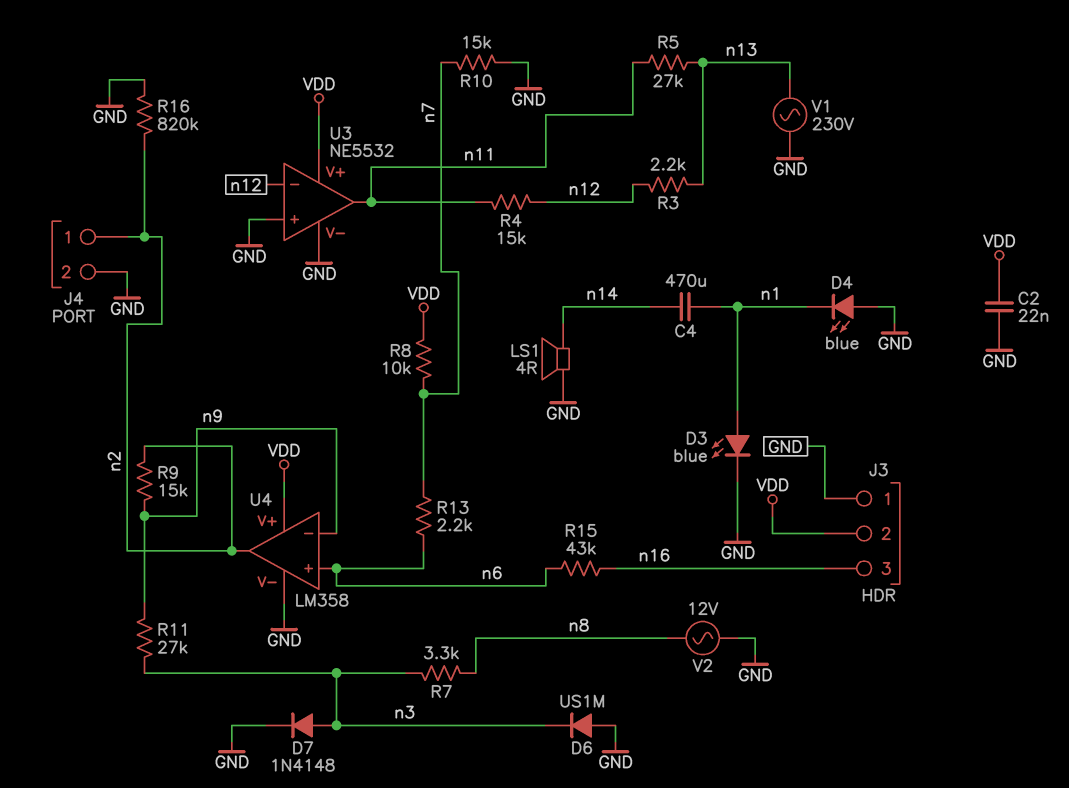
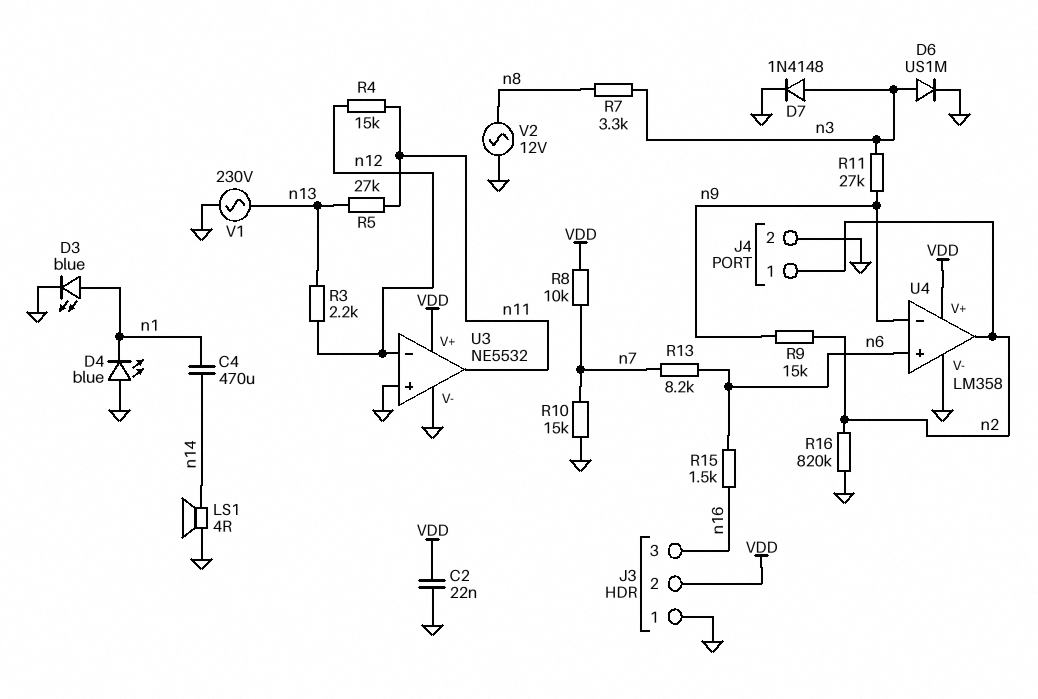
D6: diode US1M (A GND, K n3) -> diode US1M (A n3, K GND)
R13: 2.2k (n6, n7) -> 8.2k (n6, n7)
R15: 43k (n6, n16) -> 1.5k (n6, n16)

